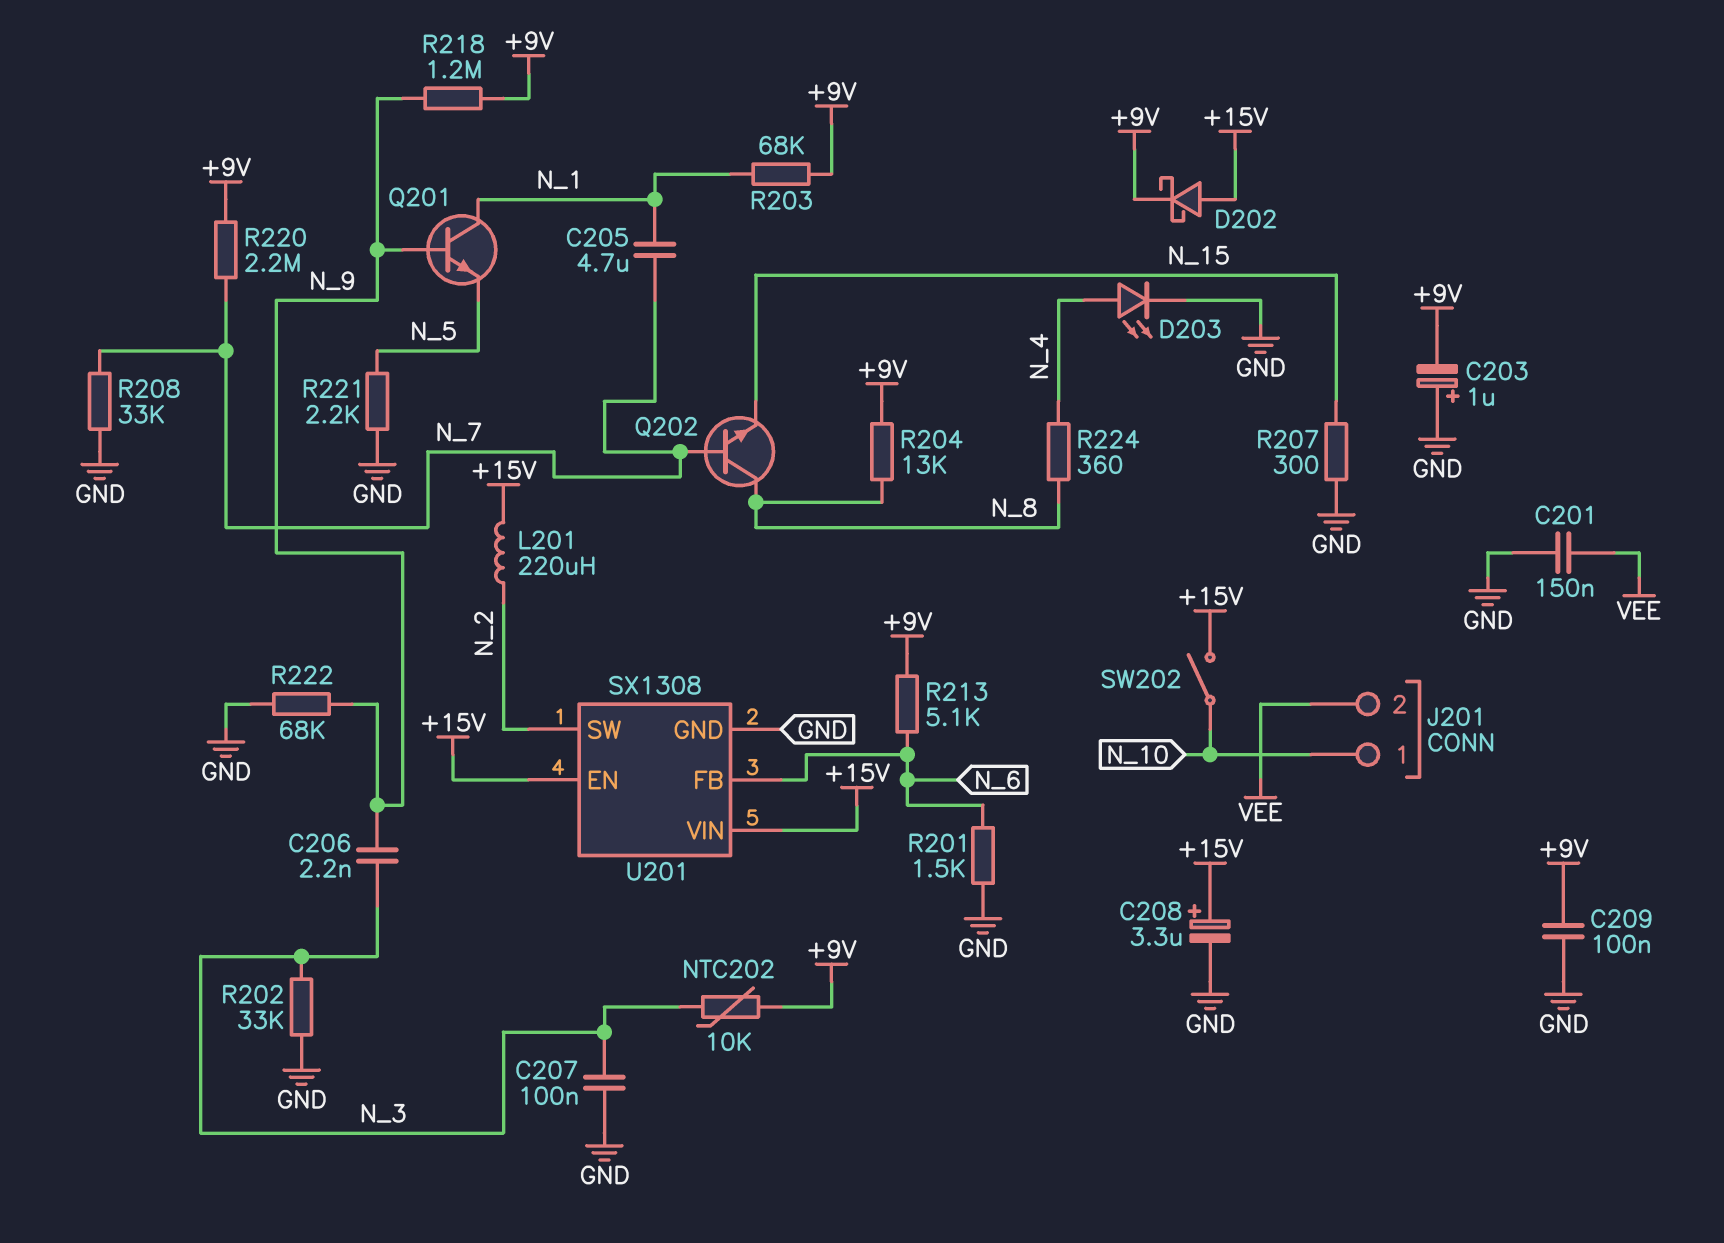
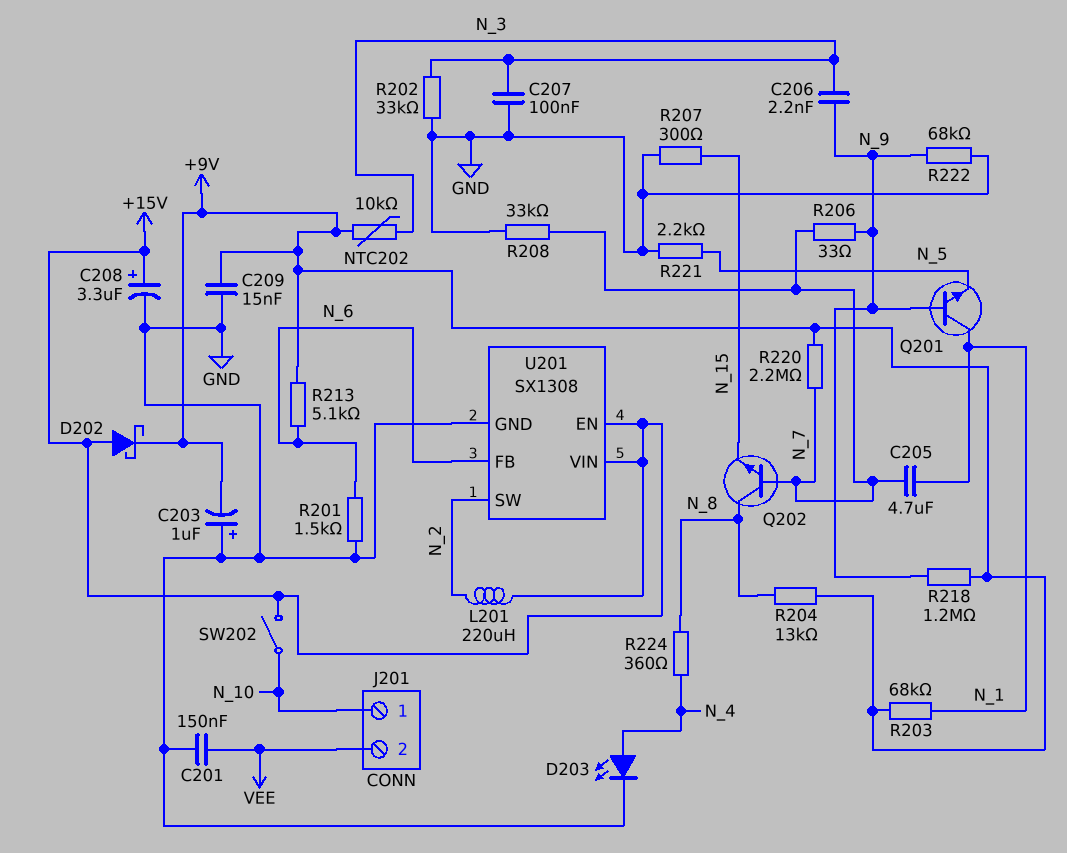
C209: 100nF (+9V, GND) -> 15nF (+9V, GND)
R206: none -> 33 (N_7, N_9)

